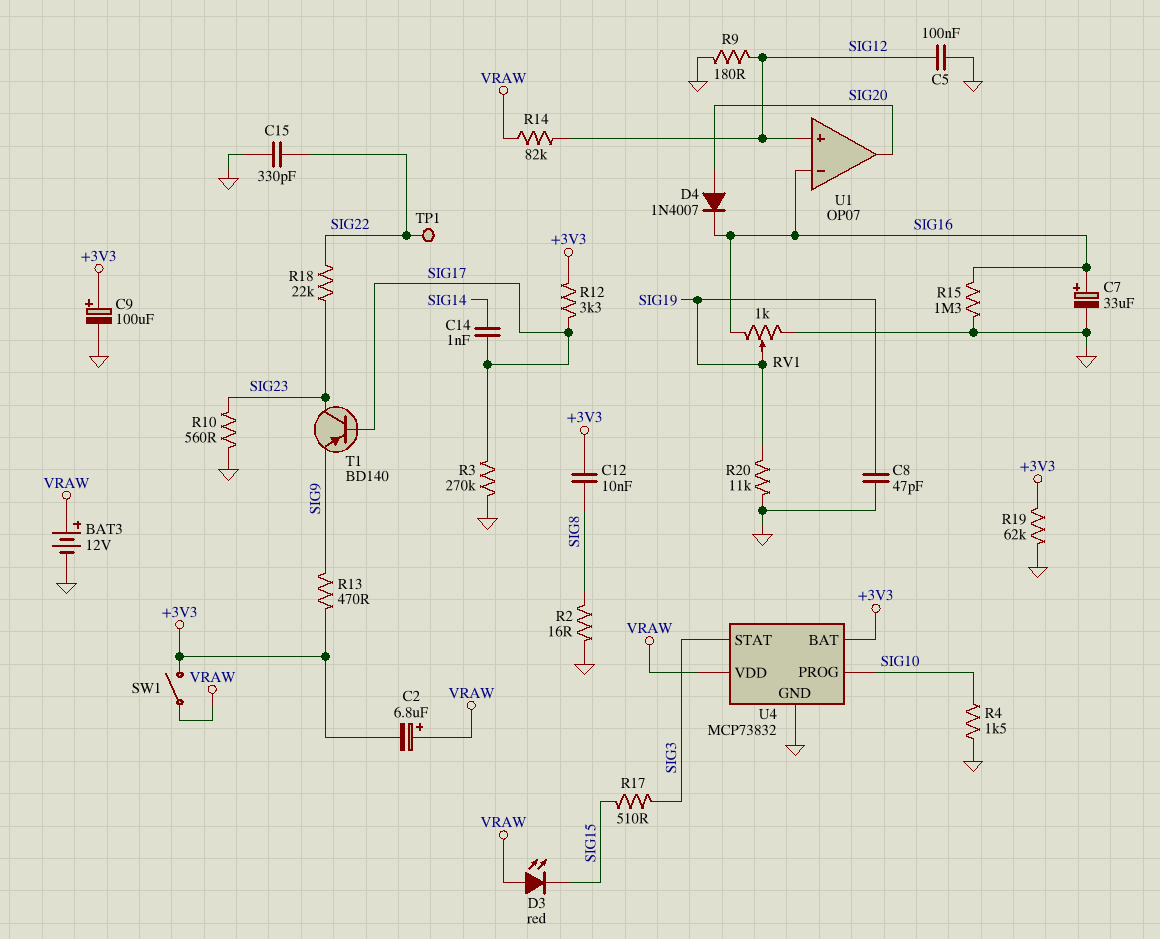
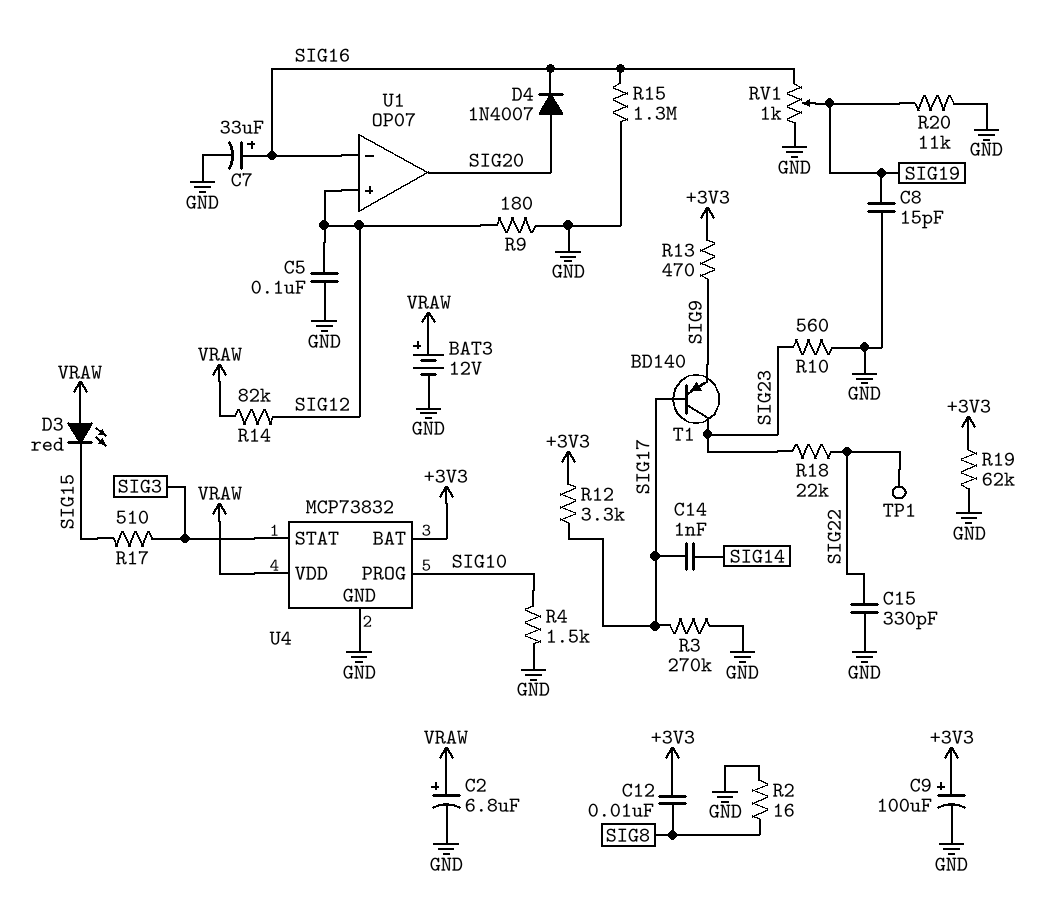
C2: 6.8uF (plus VRAW, minus +3V3) -> 6.8uF (plus VRAW, minus GND)
C8: 47pF (GND, SIG19) -> 15pF (GND, SIG19)
SW1: switch (+3V3, VRAW) -> none

